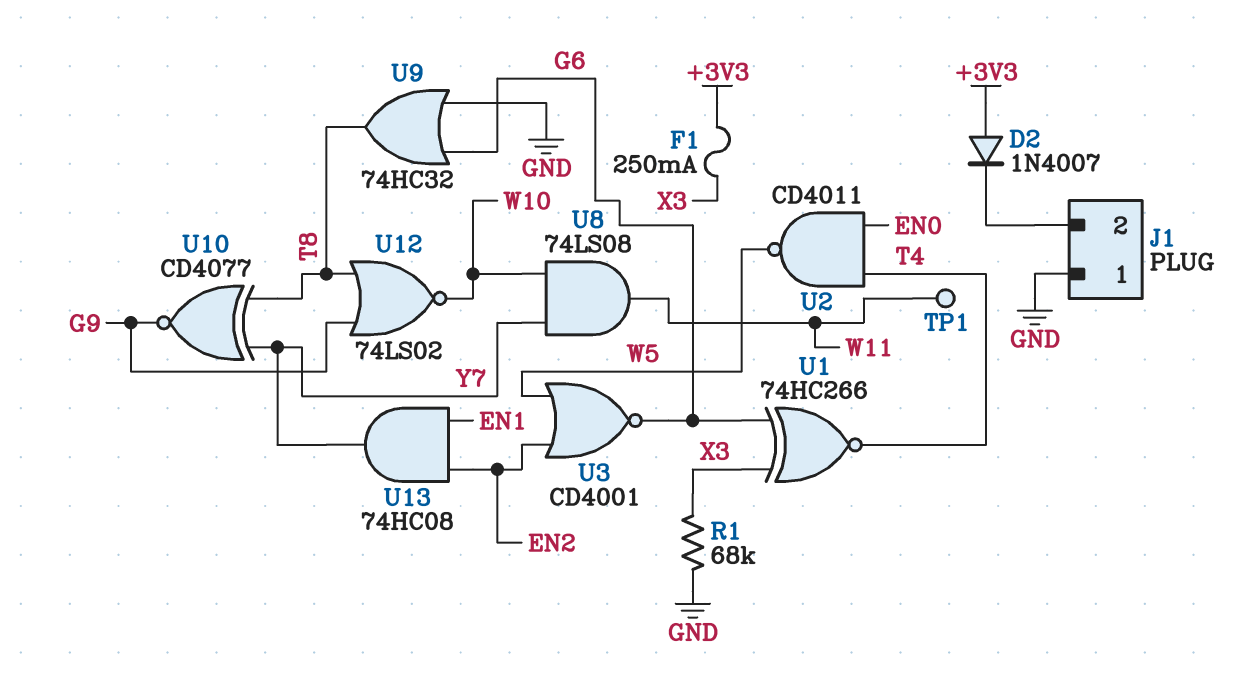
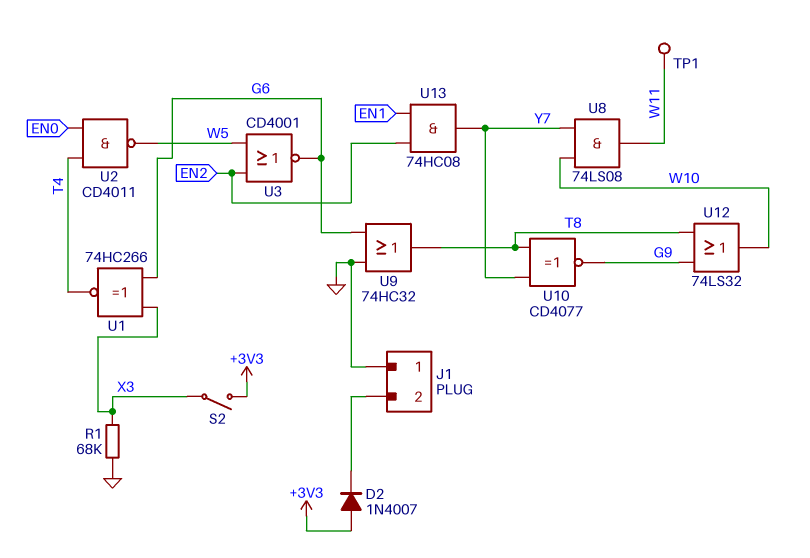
F1: 250mA (+3V3, X3) -> none
S2: none -> switch (+3V3, X3)
U12: NOR 74LS02 (in G9, in T8, out W10) -> OR 74LS32 (in G9, in T8, out W10)

